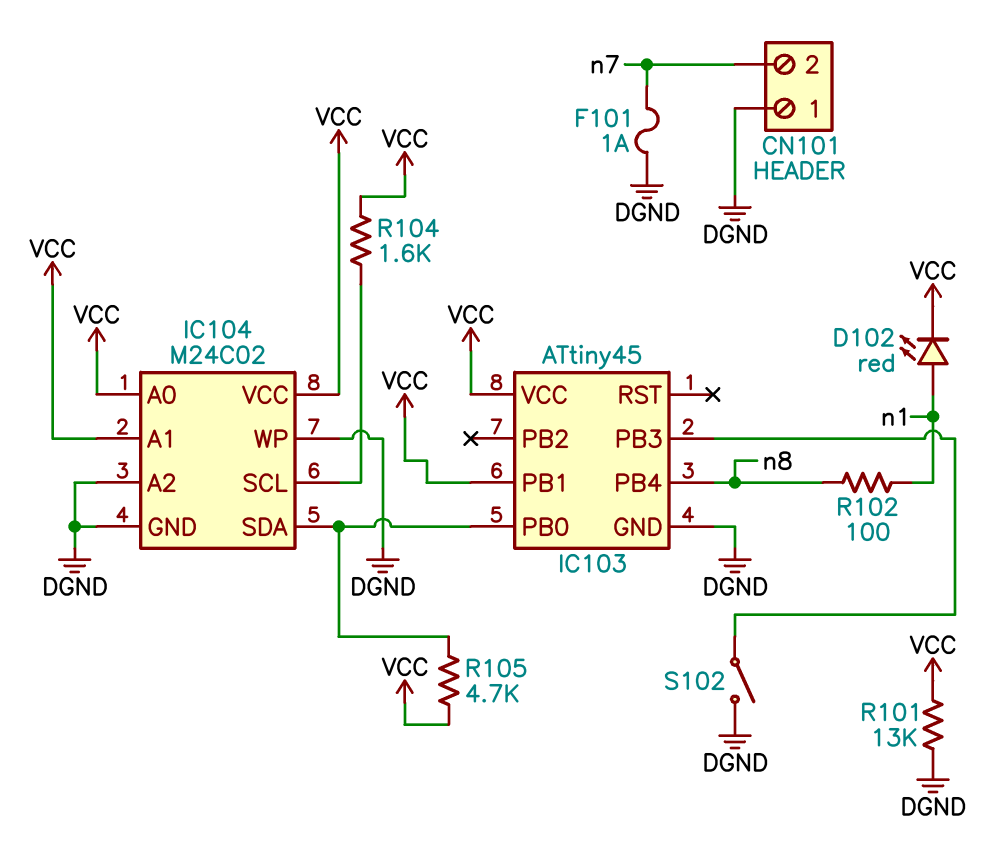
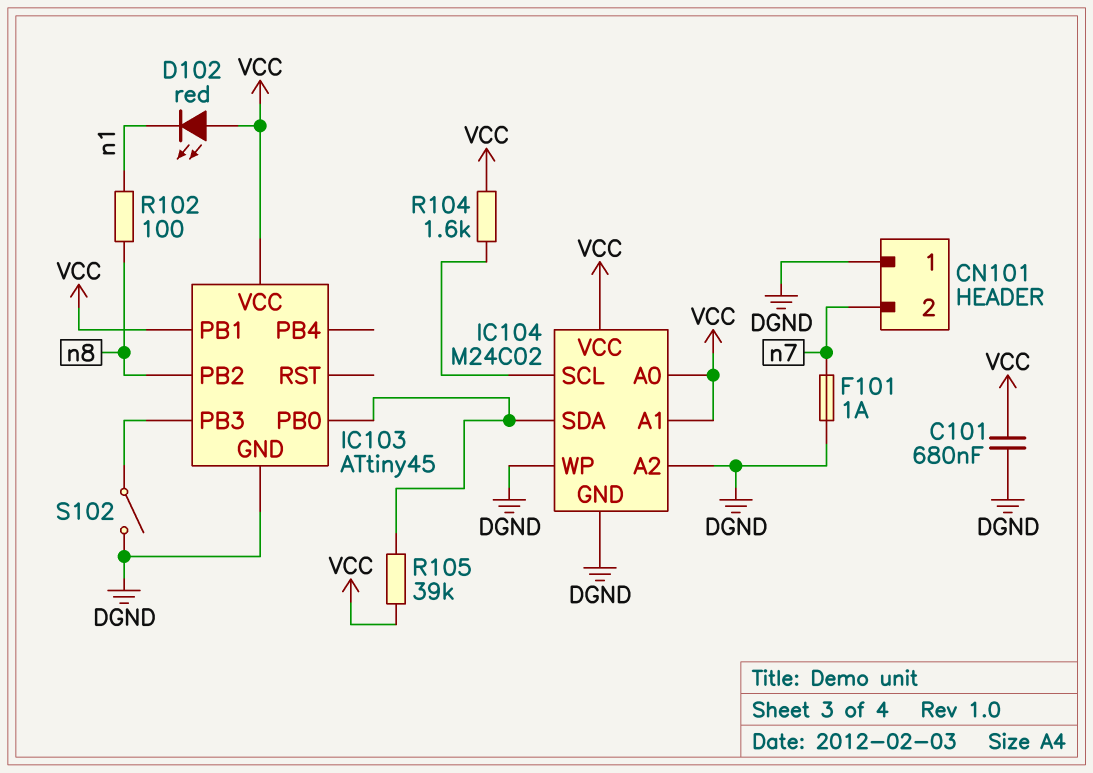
C101: none -> 680nF (DGND, VCC)
D102: LED red (A n1, K VCC) -> LED red (A VCC, K n1)
IC103 pin PB2: none -> n8
IC103 pin PB4: n8 -> none
R101: 13k (DGND, VCC) -> none
R105: 4.7k (IC103/PB0, VCC) -> 39k (IC103/PB0, VCC)

